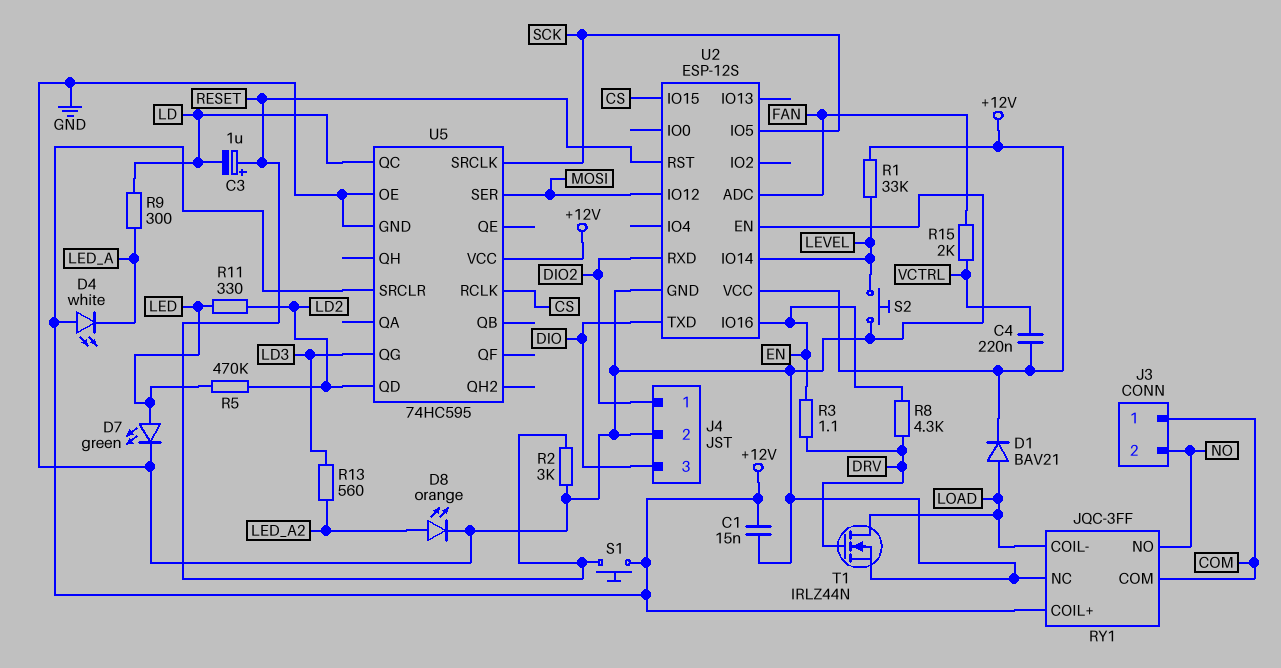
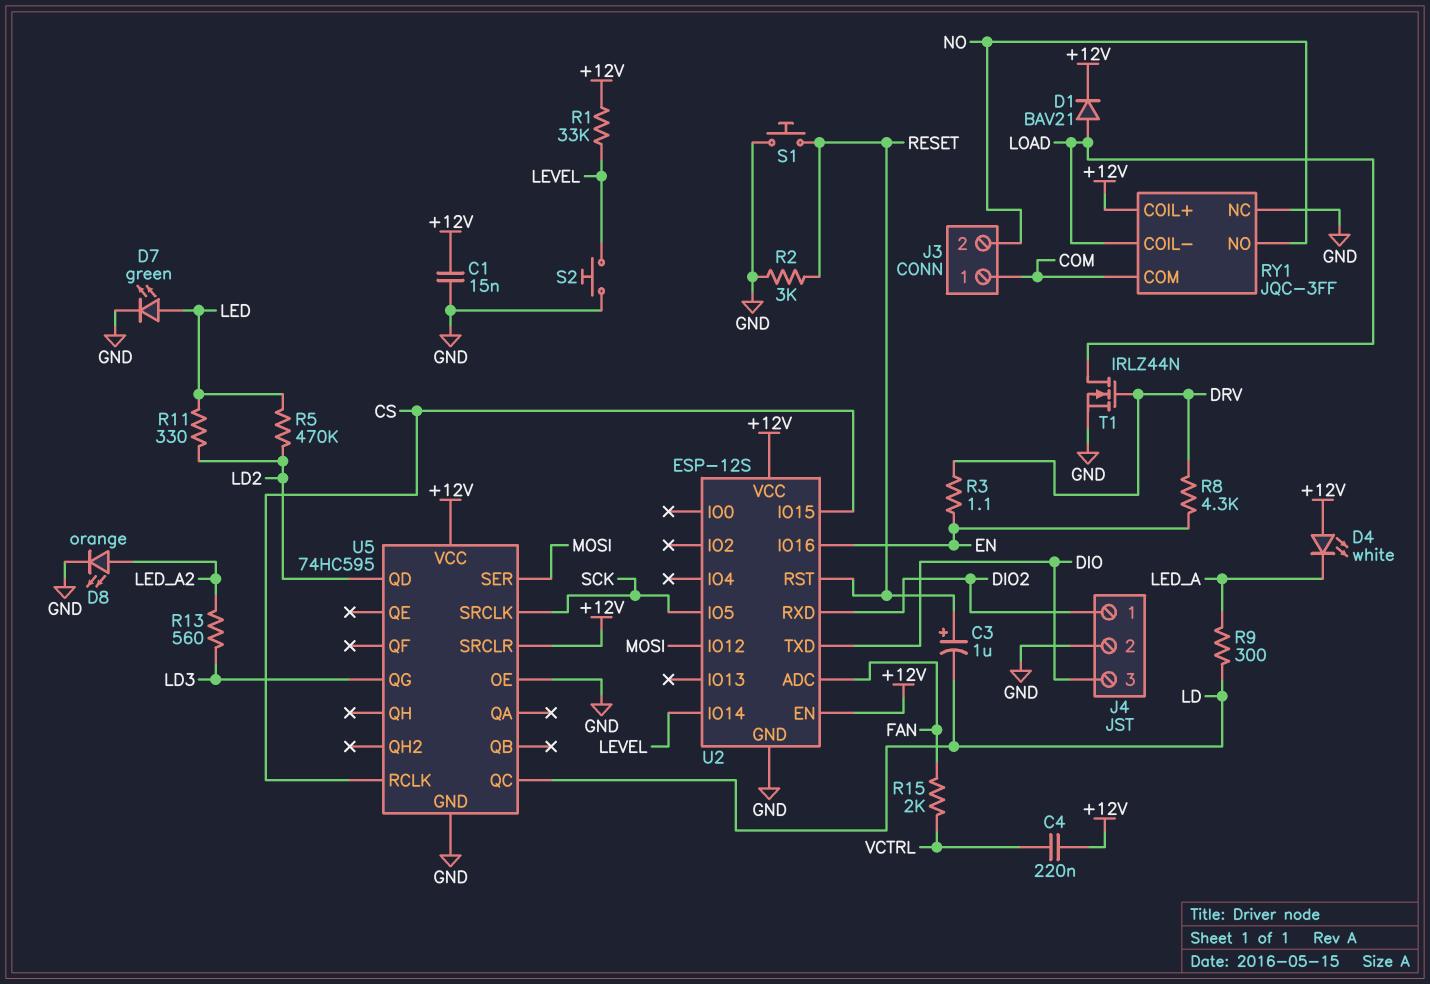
S1: button (+12V, RESET) -> button (GND, RESET)
U2 pin EN: GND -> +12V

